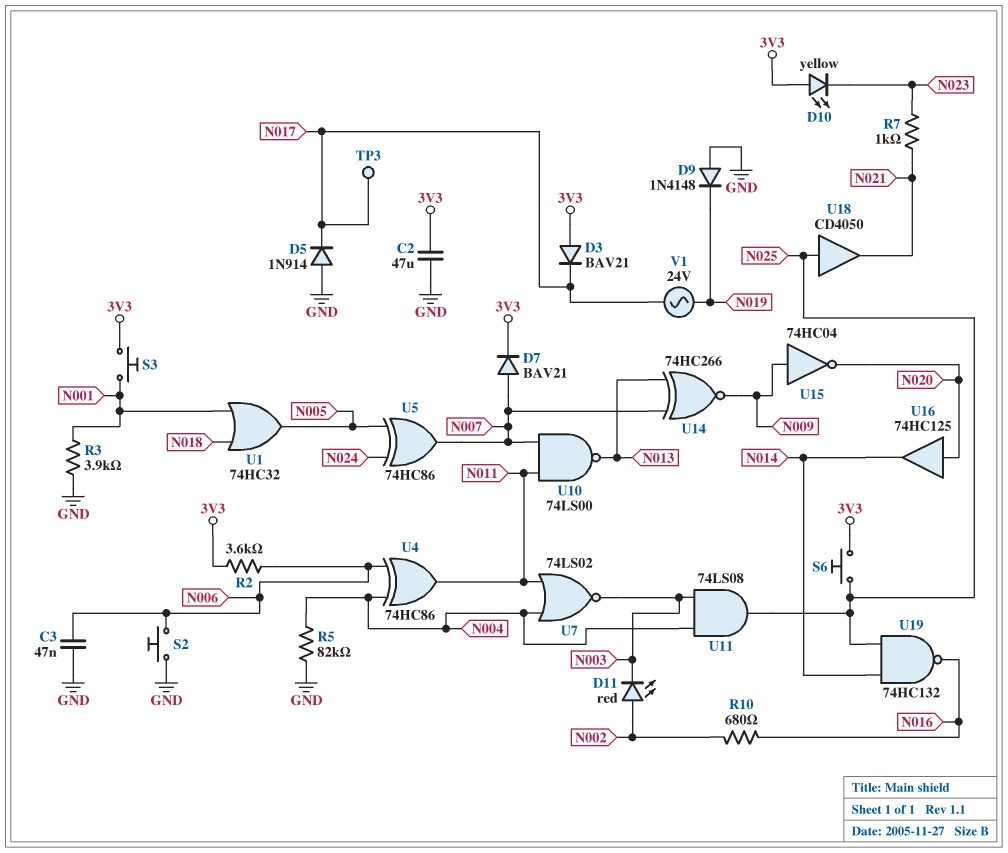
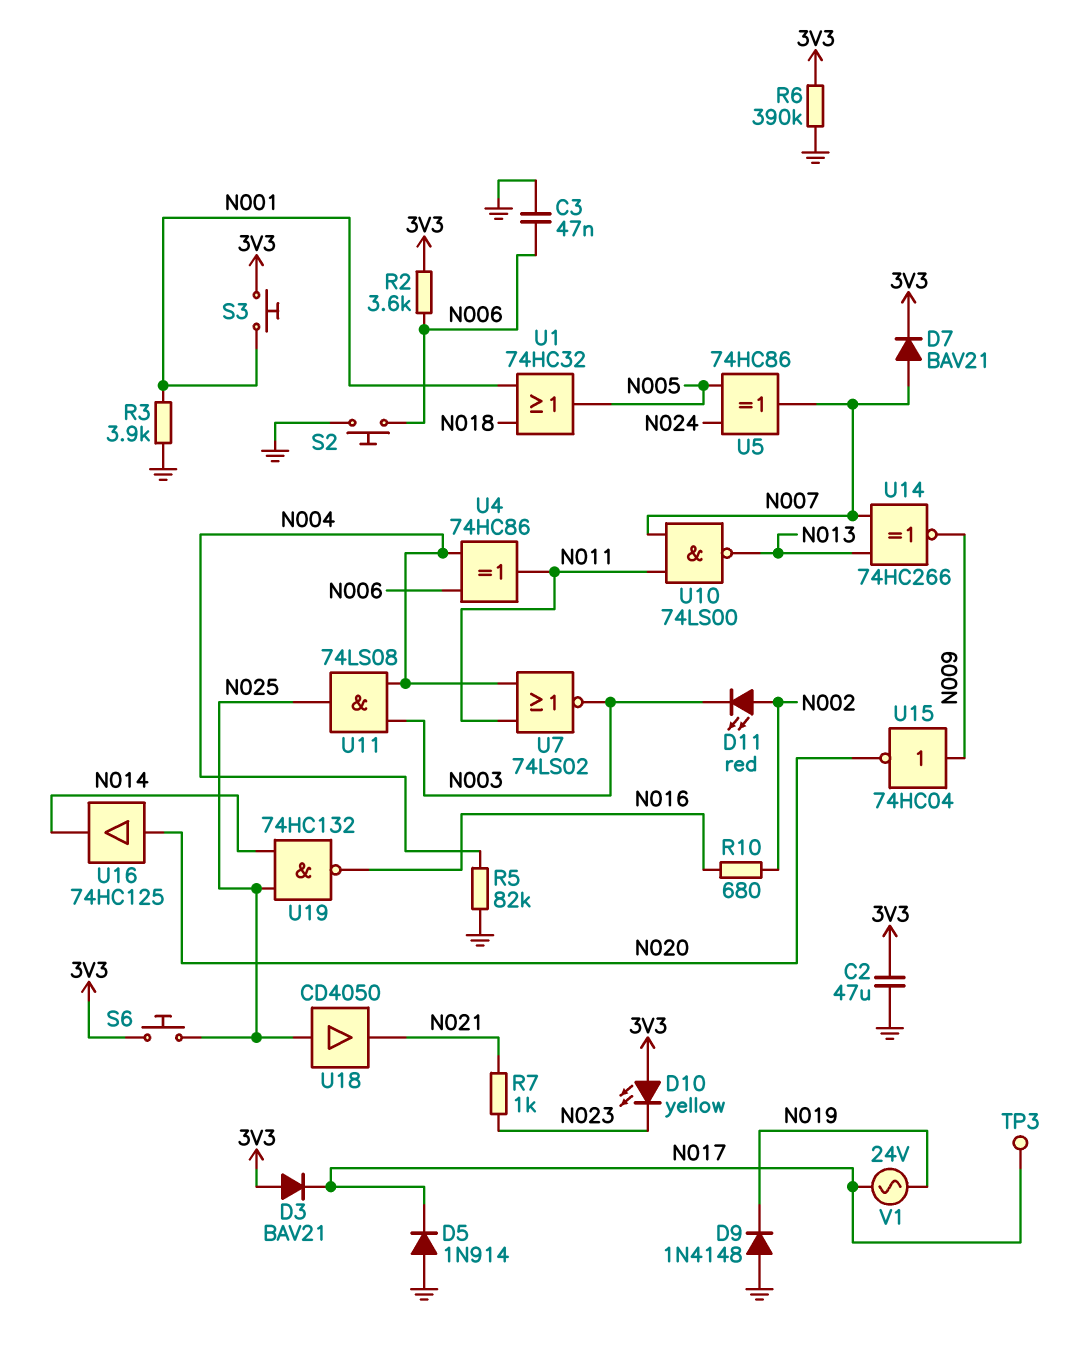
R6: none -> 390k (3V3, GND)

